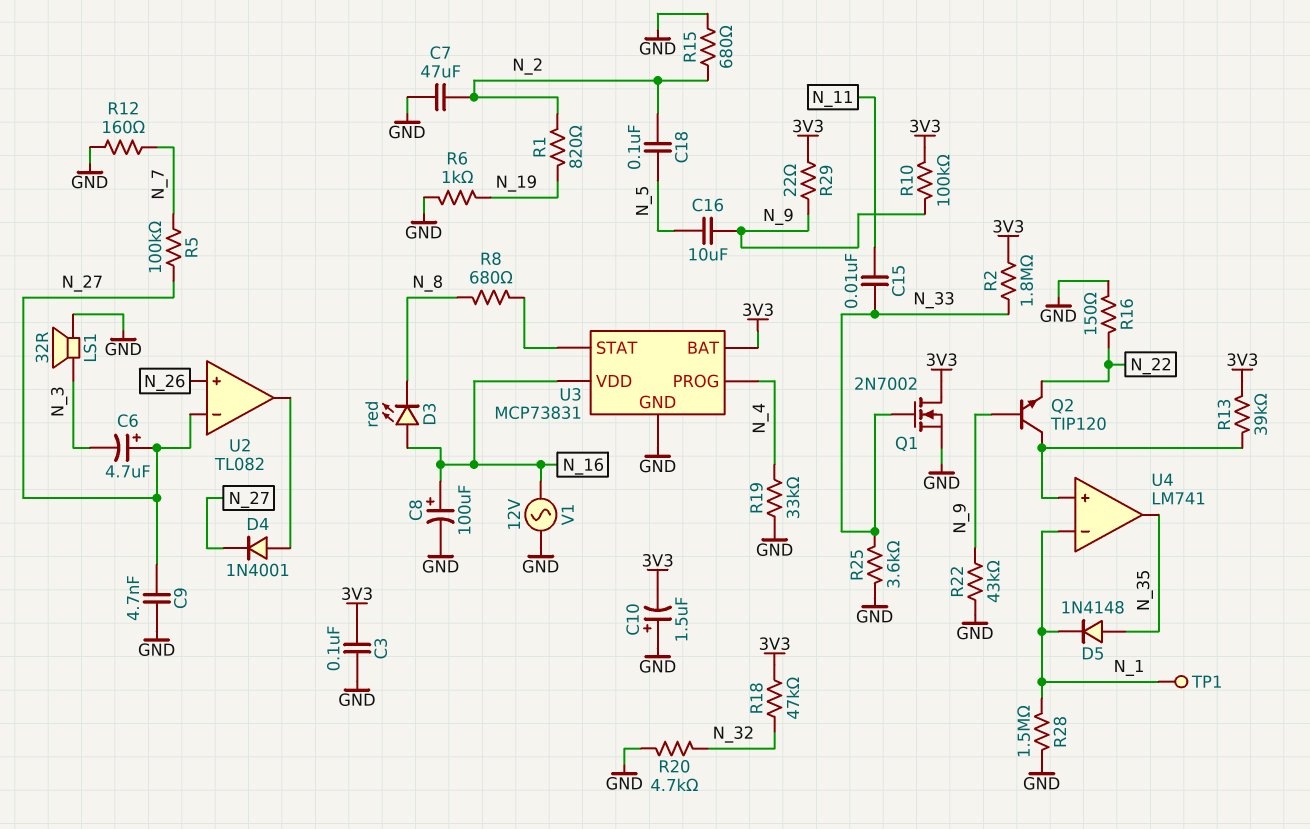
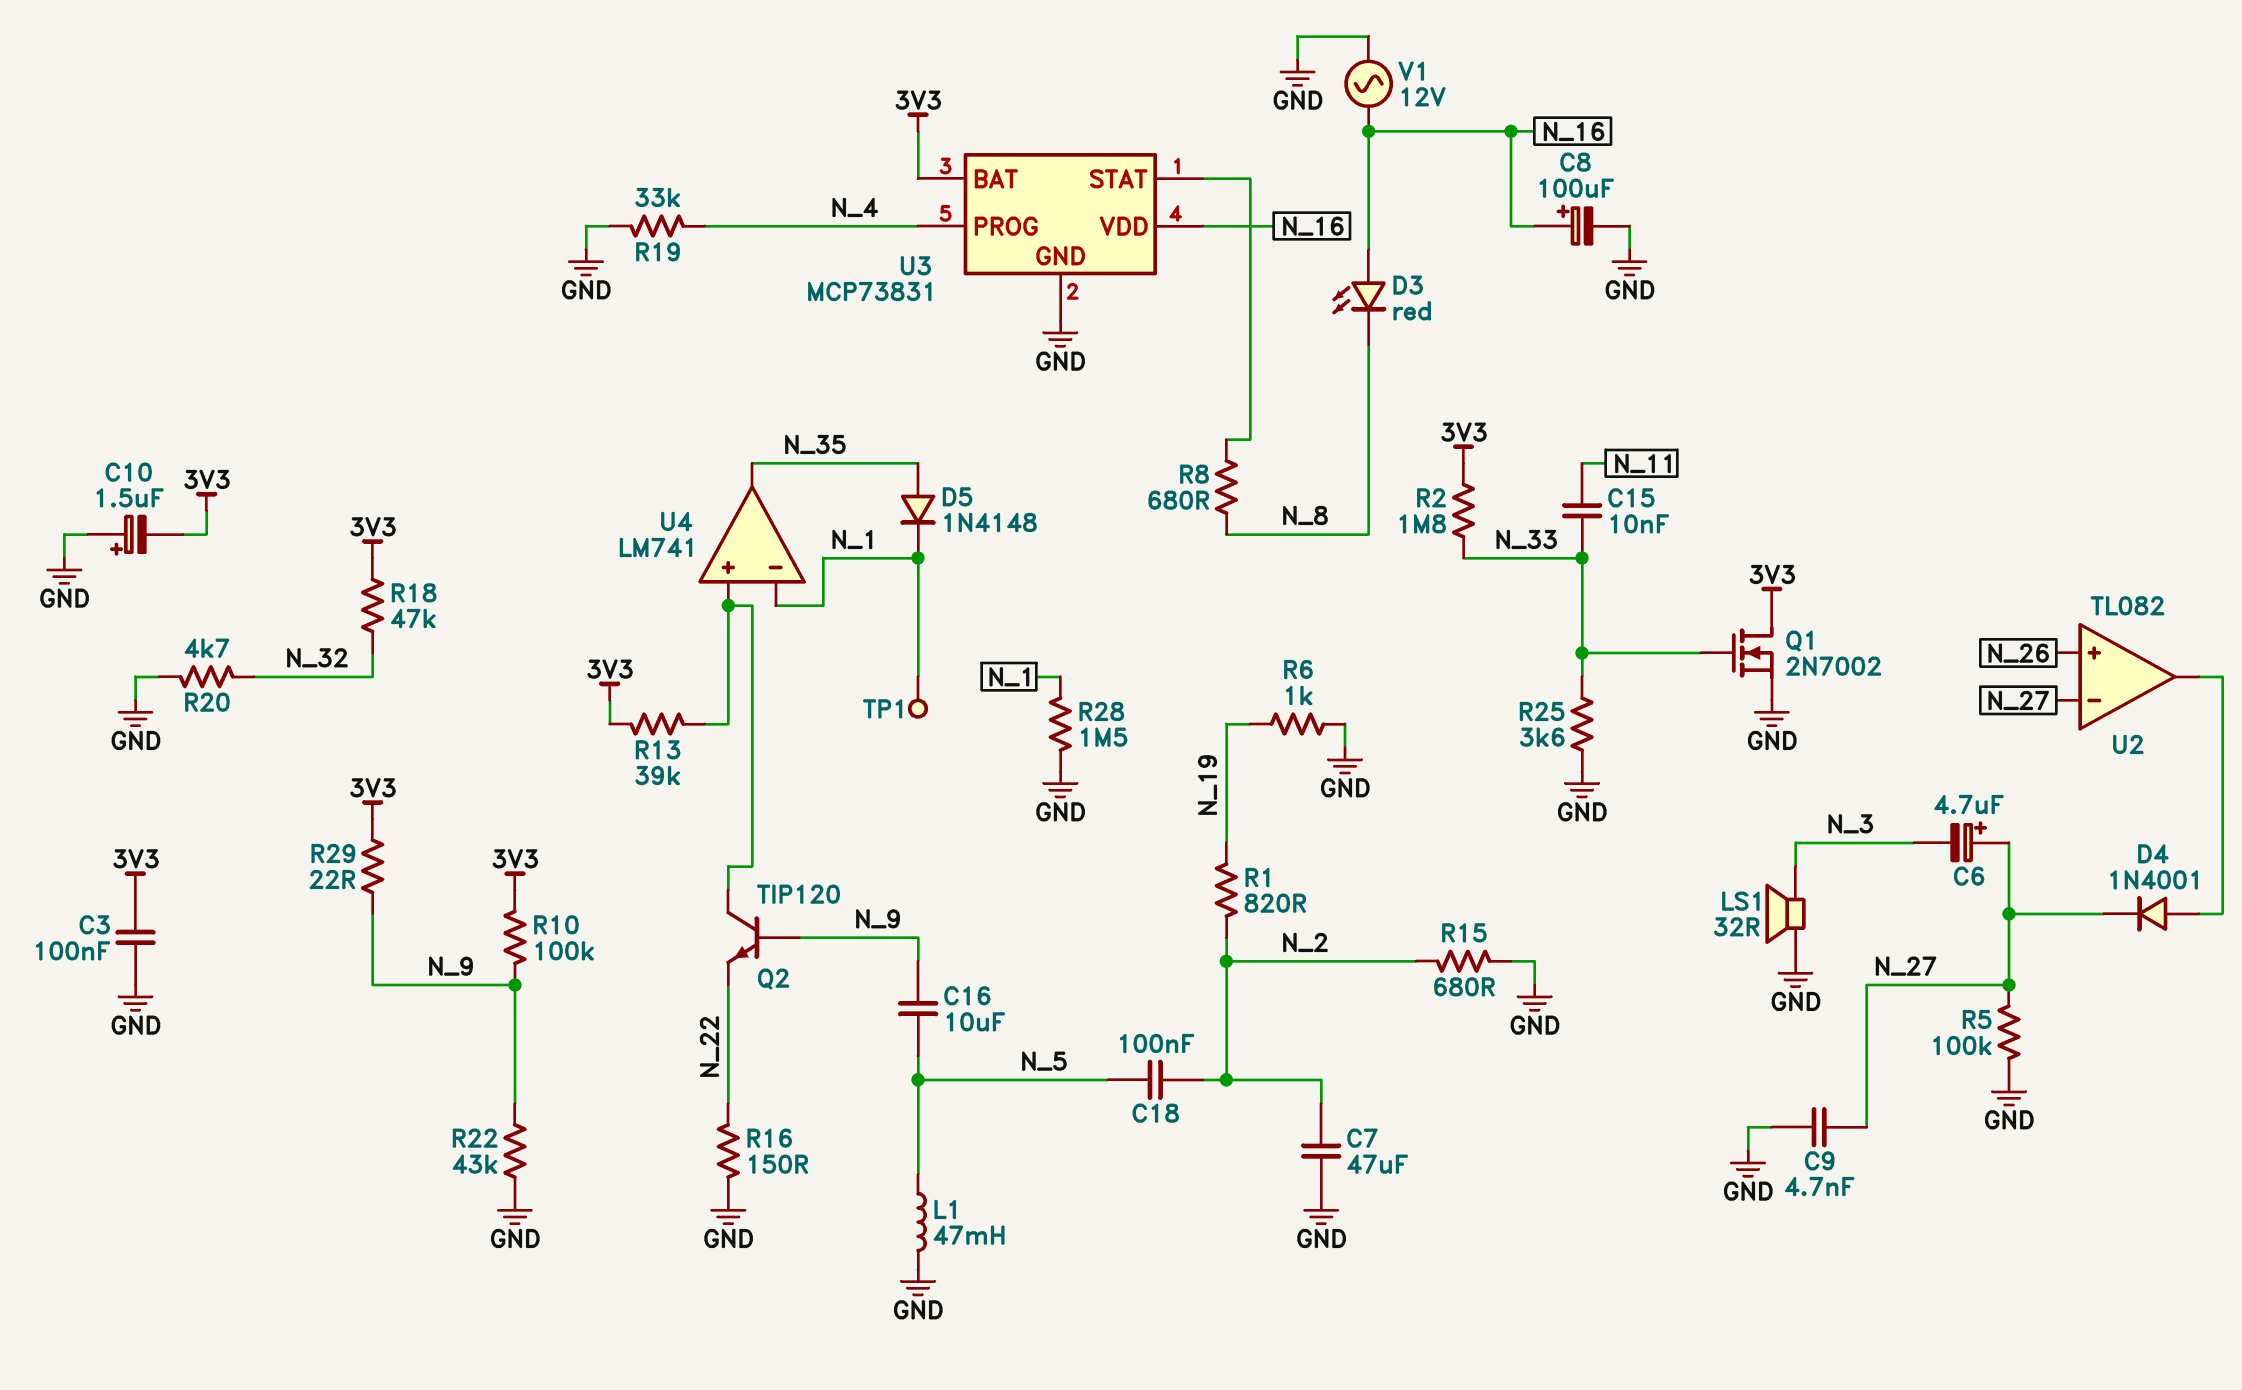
L1: none -> 47mH (GND, N_5)
R5: 100k (N_7, N_27) -> 100k (GND, N_27)
R12: 160 (GND, N_7) -> none

